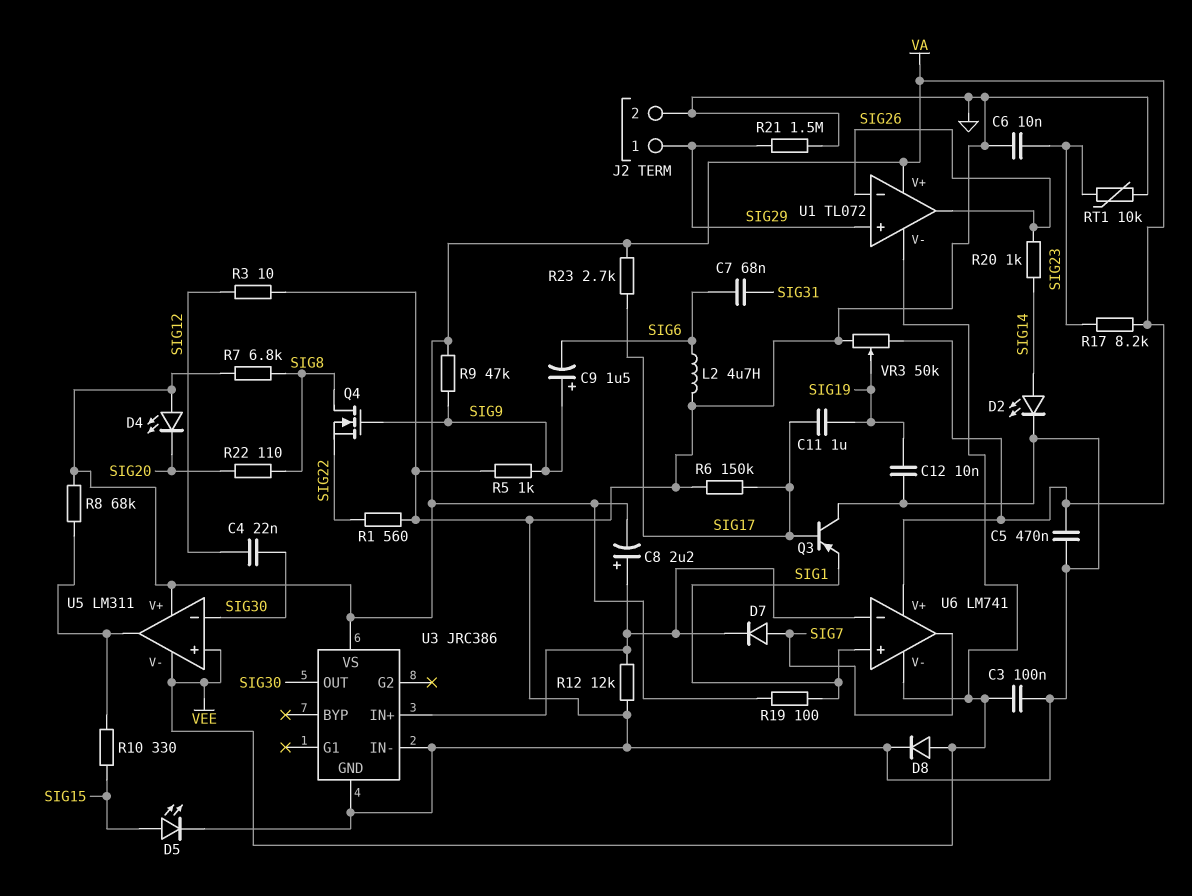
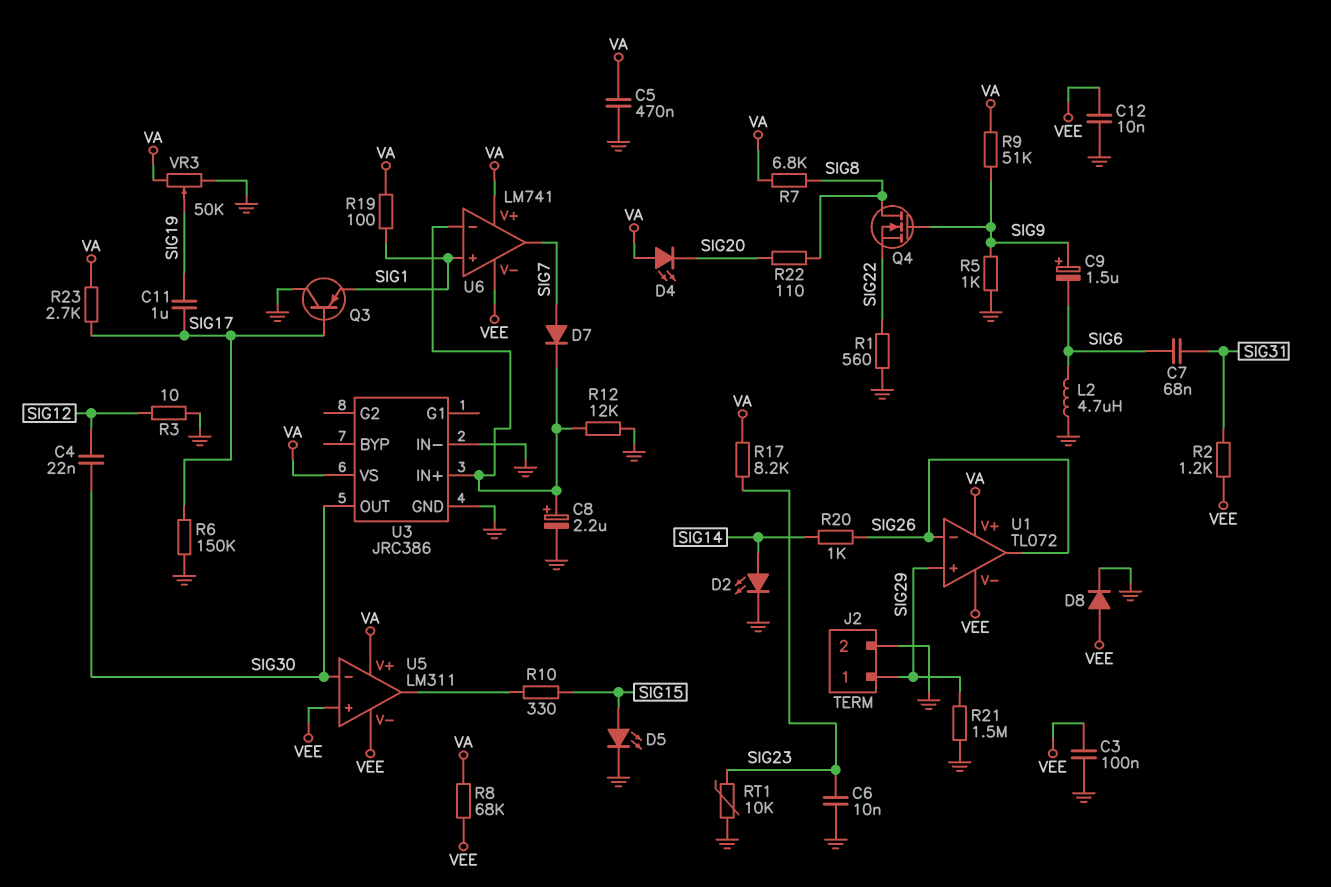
C8: 2.2uF (plus U3/IN+, minus VA) -> 2.2uF (plus U3/IN+, minus GND)
C12: 10nF (GND, SIG19) -> 10nF (GND, VEE)
R2: none -> 1.2k (SIG31, VEE)
R8: 68k (U5/out, VA) -> 68k (VA, VEE)
R9: 47k (SIG9, VA) -> 51k (SIG9, VA)

